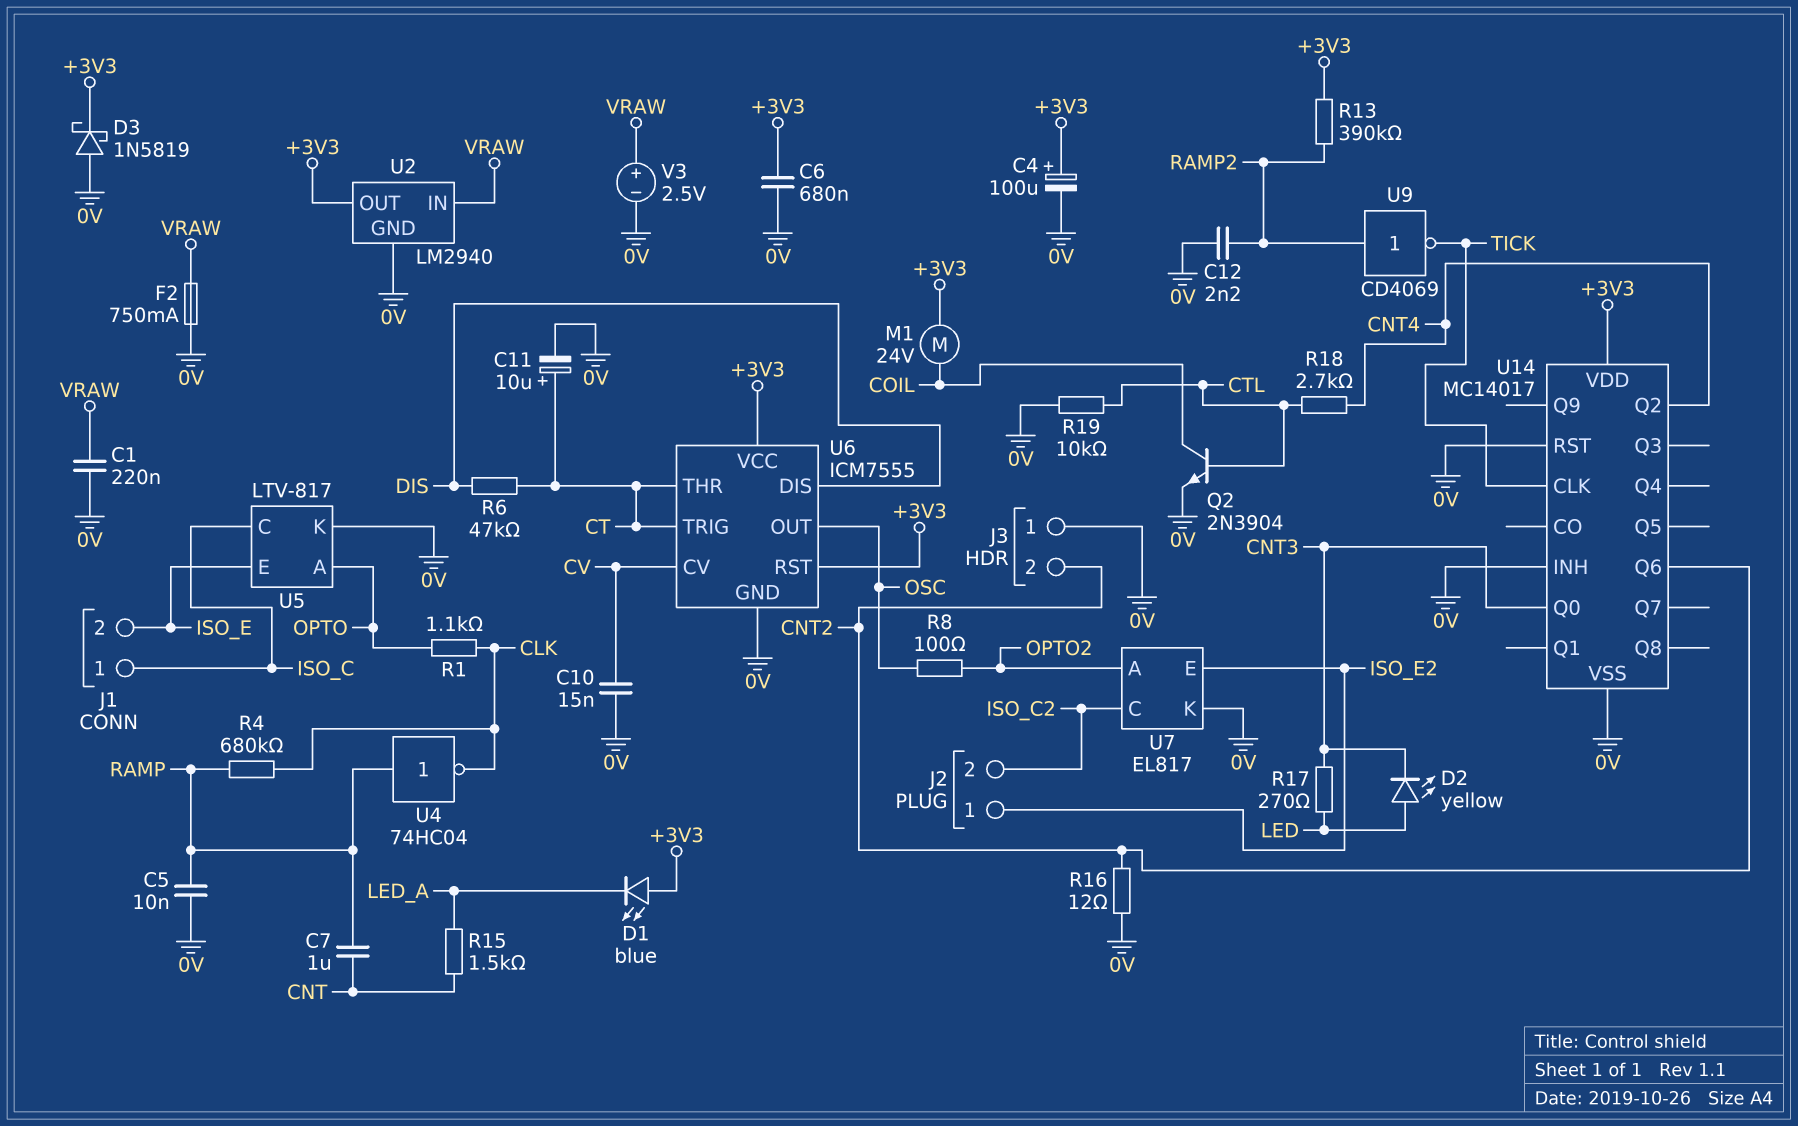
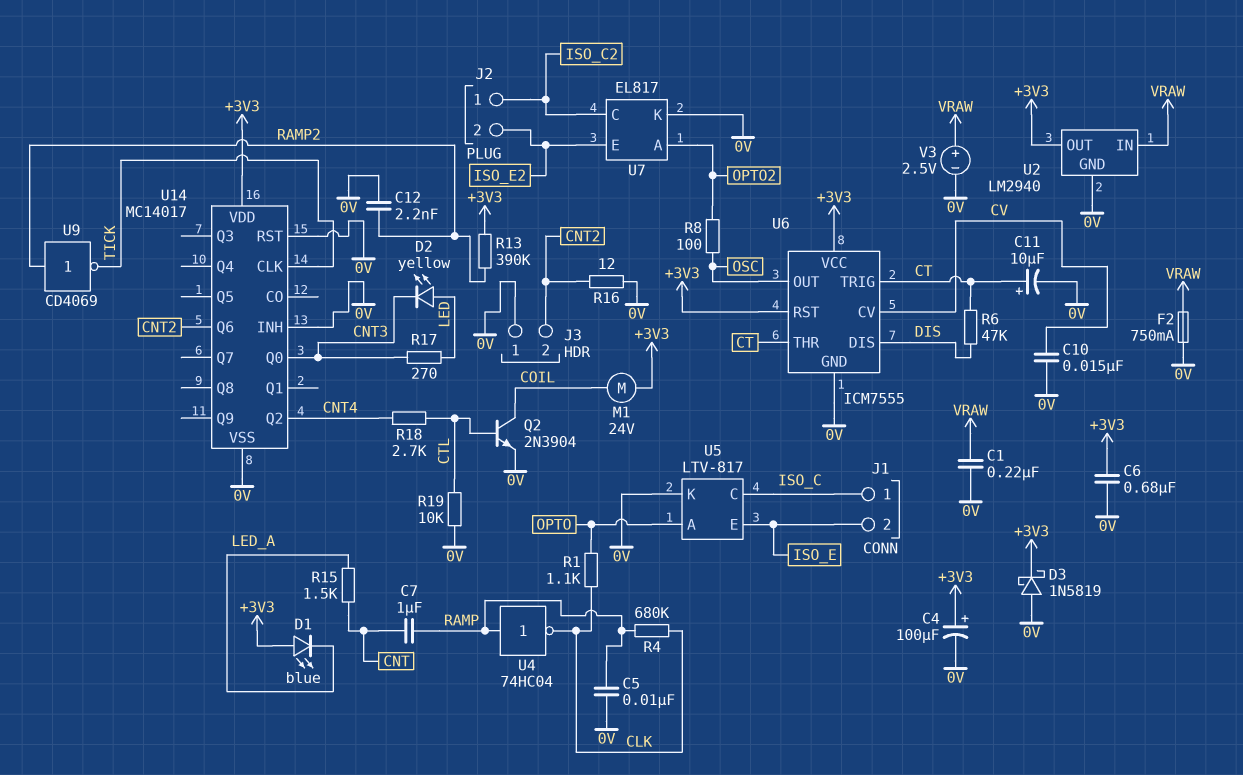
J2 pin 1: ISO_E2 -> ISO_C2
J2 pin 2: ISO_C2 -> ISO_E2

